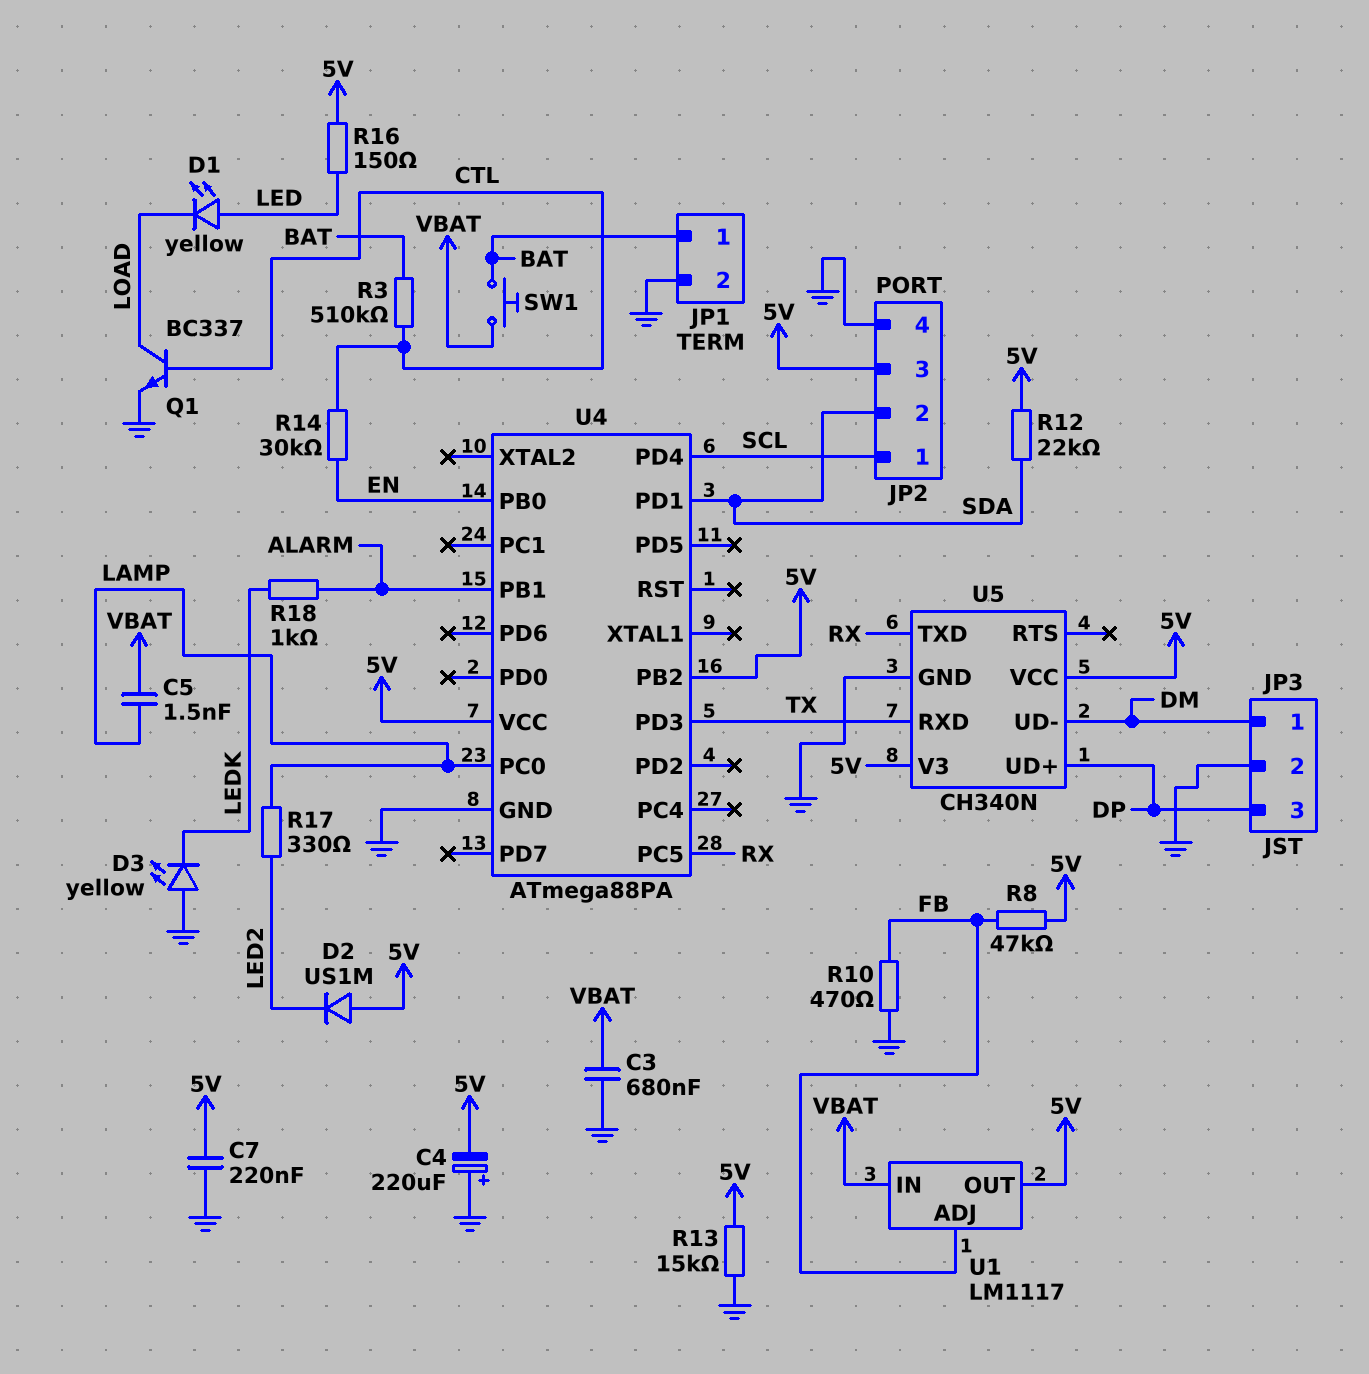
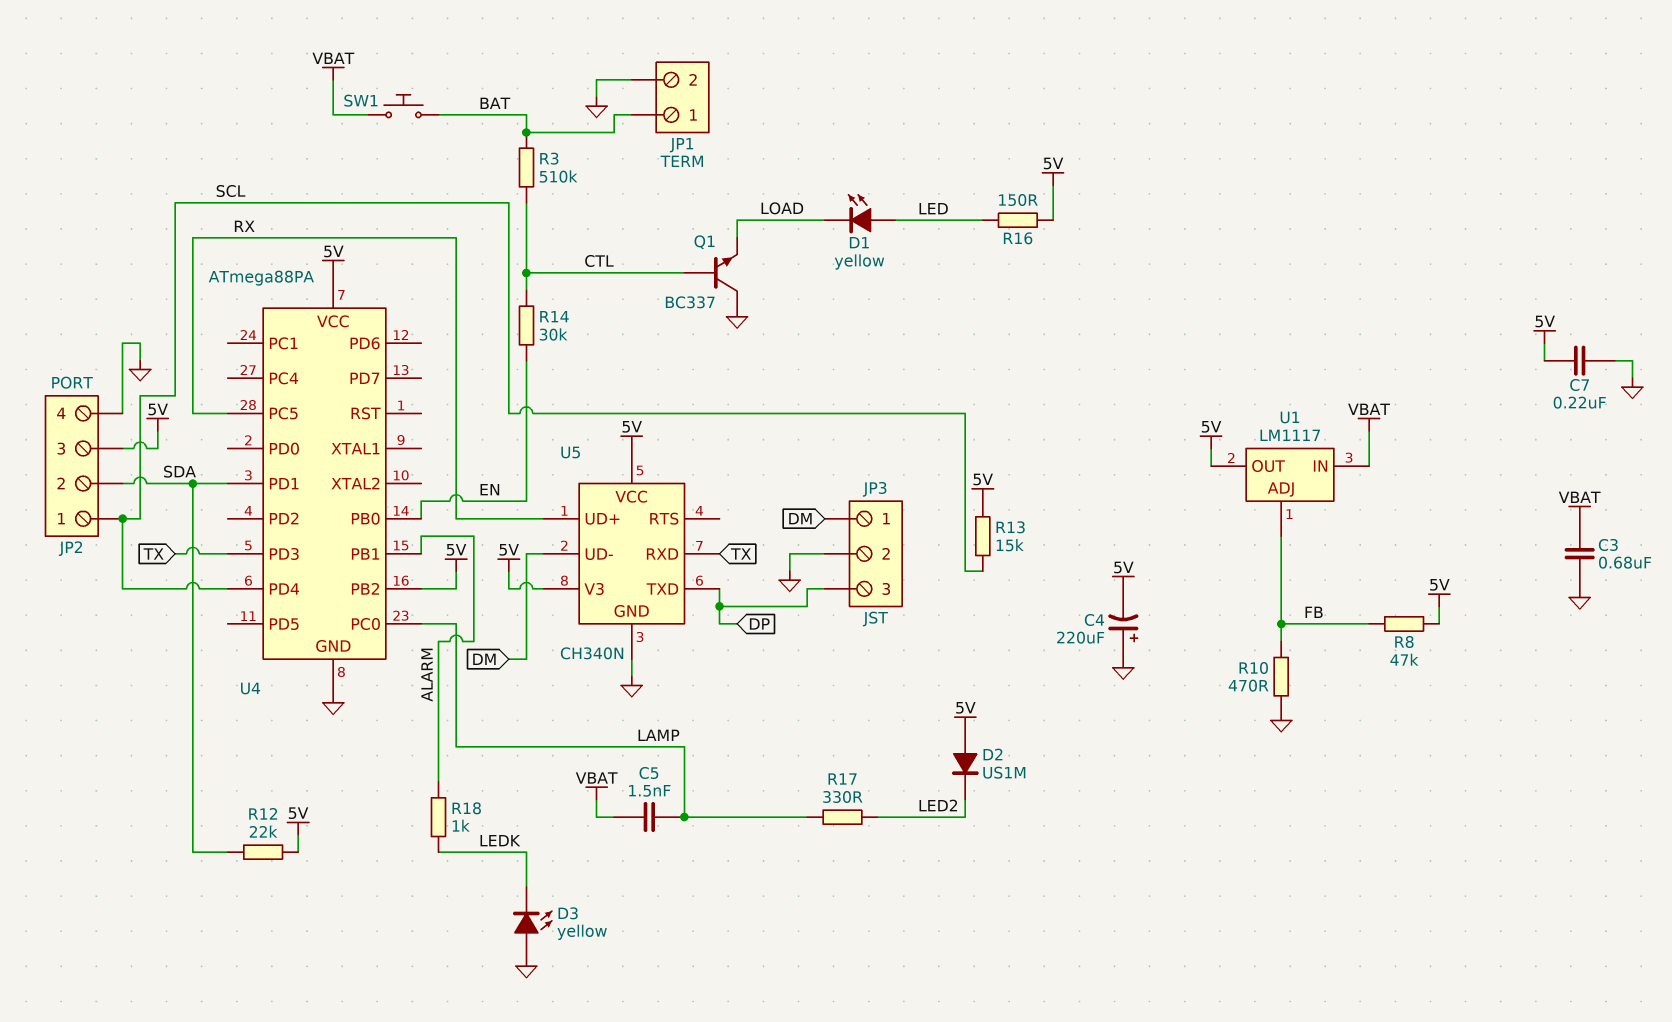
Q1: NPN BC337 (B CTL, C LOAD, E GND) -> NPN BC337 (B CTL, C GND, E LOAD)
R13: 15k (5V, GND) -> 15k (5V, SCL)
U5 pin TXD: RX -> DP
U5 pin UD+: DP -> RX

